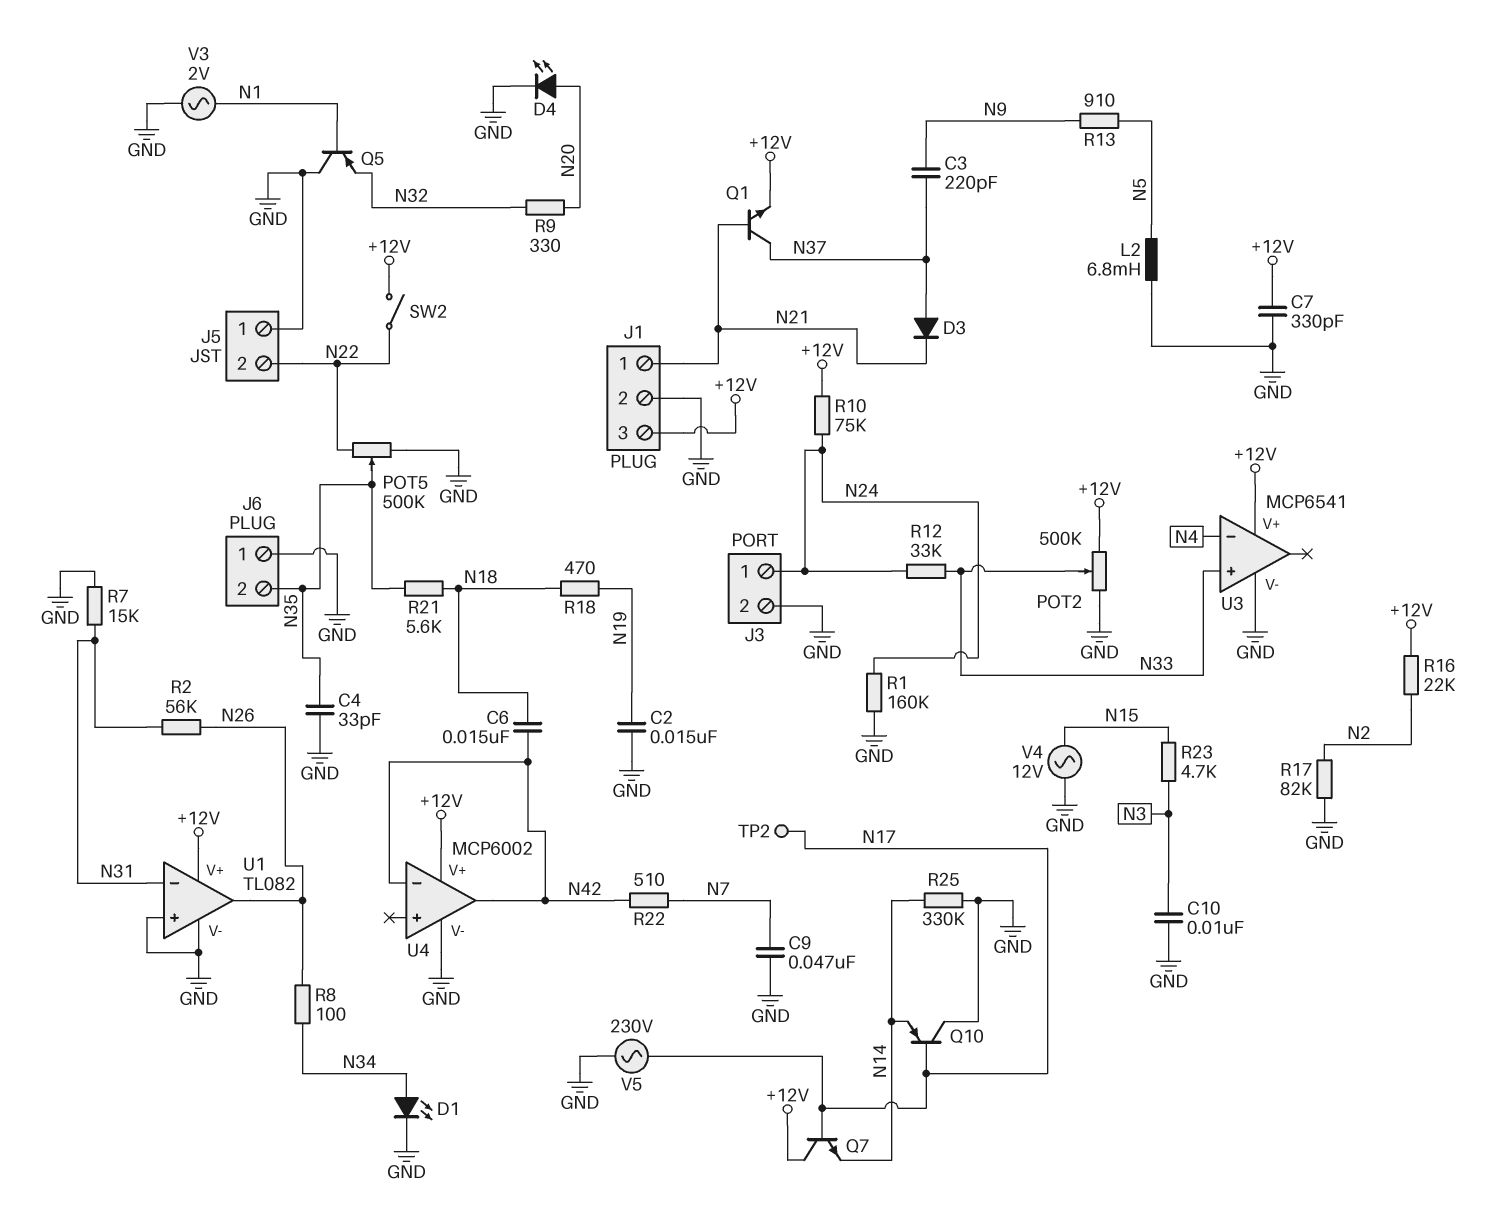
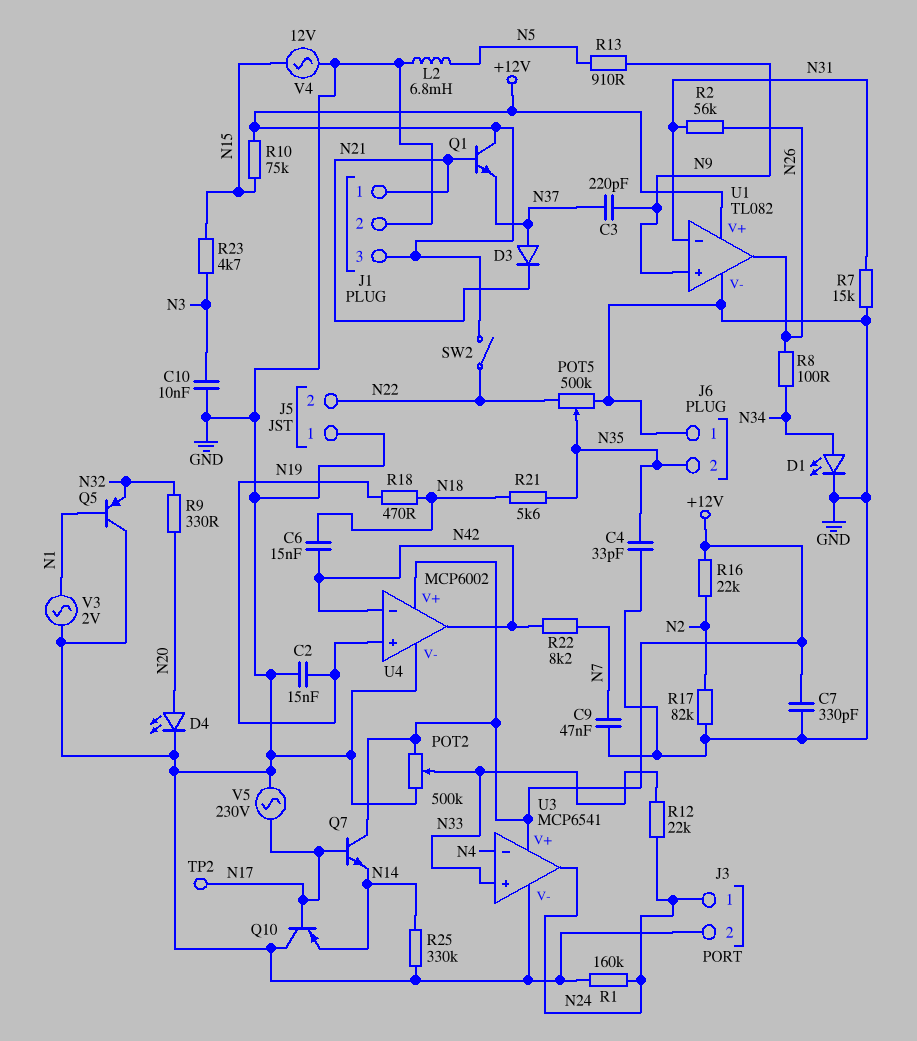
Q1: NPN (B N21, C N37, E +12V) -> NPN (B N21, C +12V, E N37)
R10: 75k (+12V, N24) -> 75k (+12V, N15)
R12: 33k (N24, N33) -> 22k (N24, N33)
R22: 510 (N7, N42) -> 8.2k (N7, N42)
U1 pin in+: GND -> N9
U3 pin out: none -> N24
U4 pin in+: none -> N19

